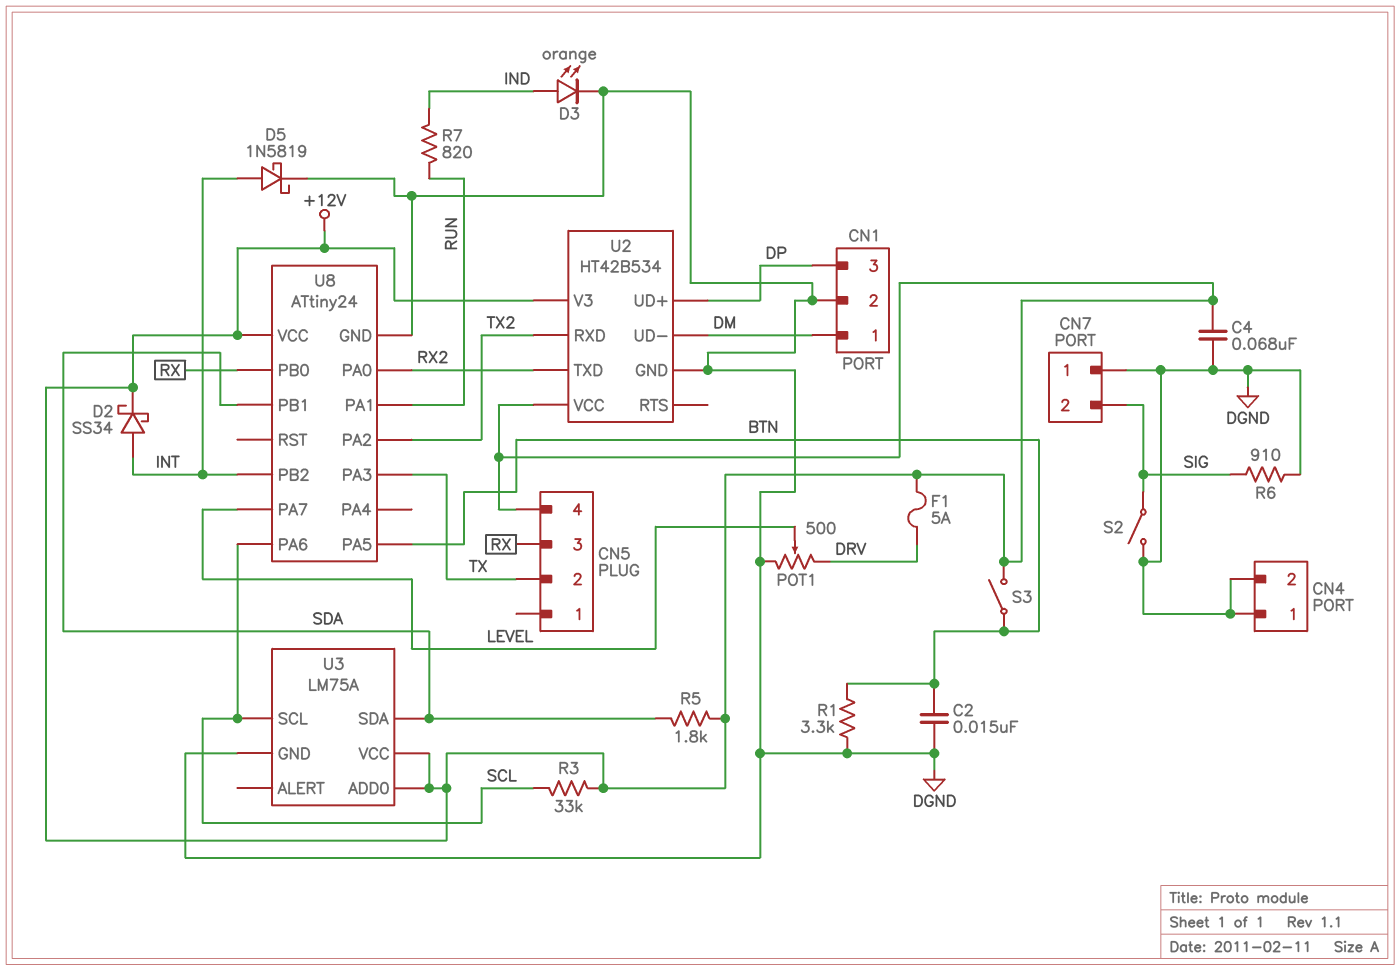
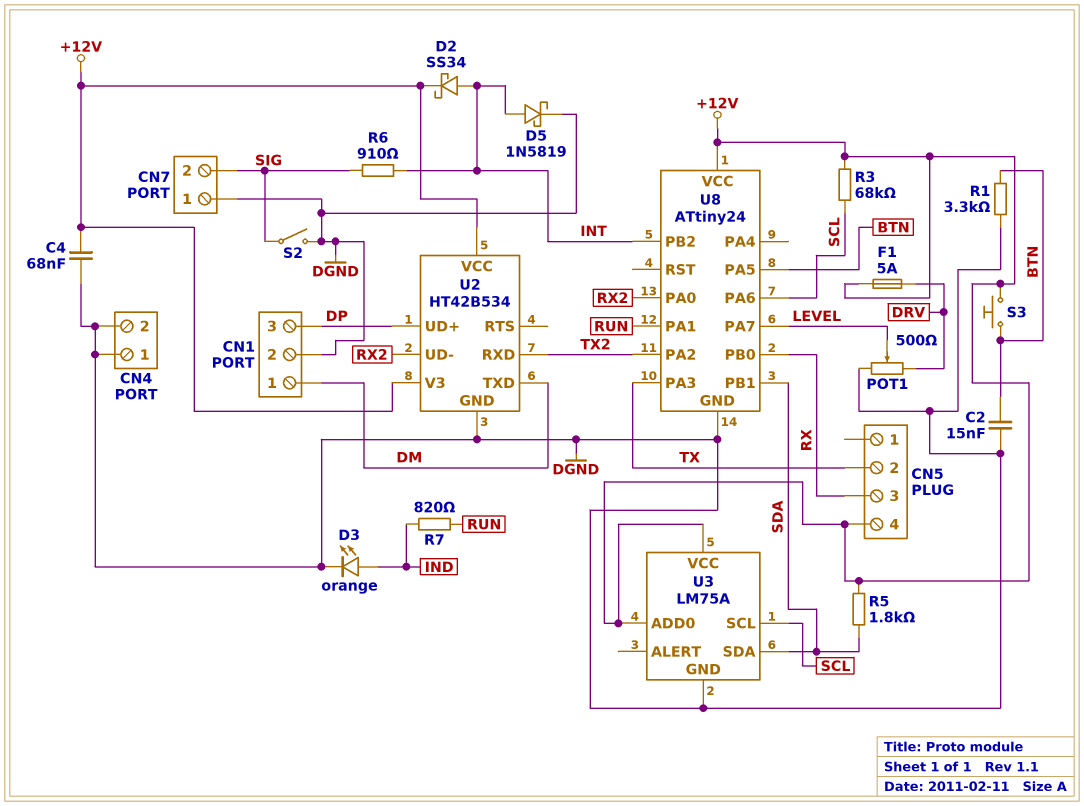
R3: 33k (+12V, SCL) -> 68k (+12V, SCL)
R6: 910 (DGND, SIG) -> 910 (INT, SIG)
S3: switch (+12V, BTN) -> button (+12V, BTN)
U2 pin TXD: RX2 -> DM
U2 pin UD-: DM -> RX2

